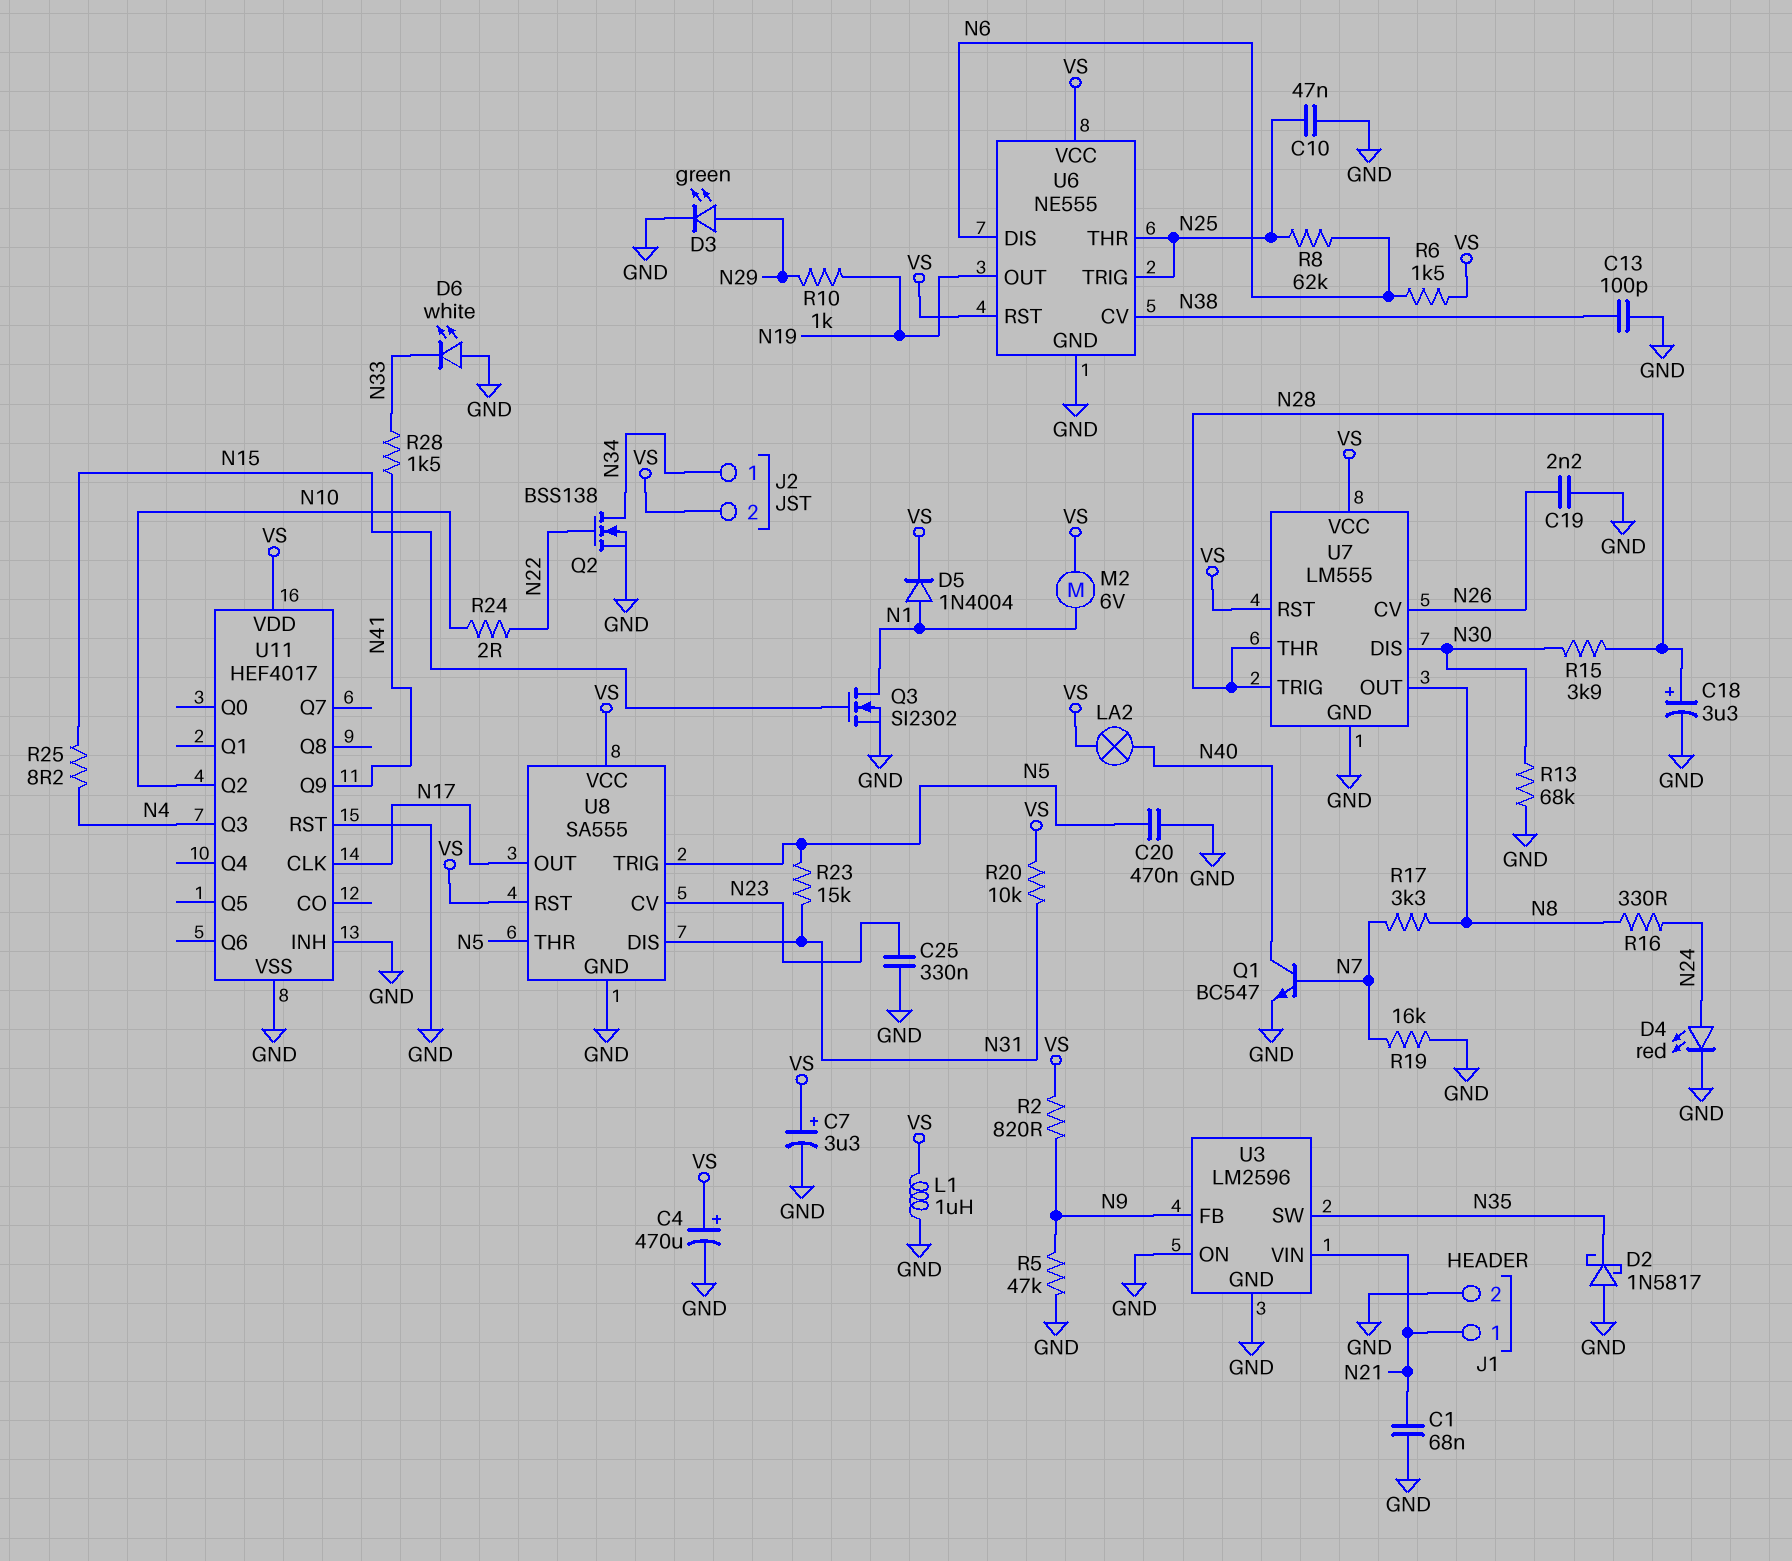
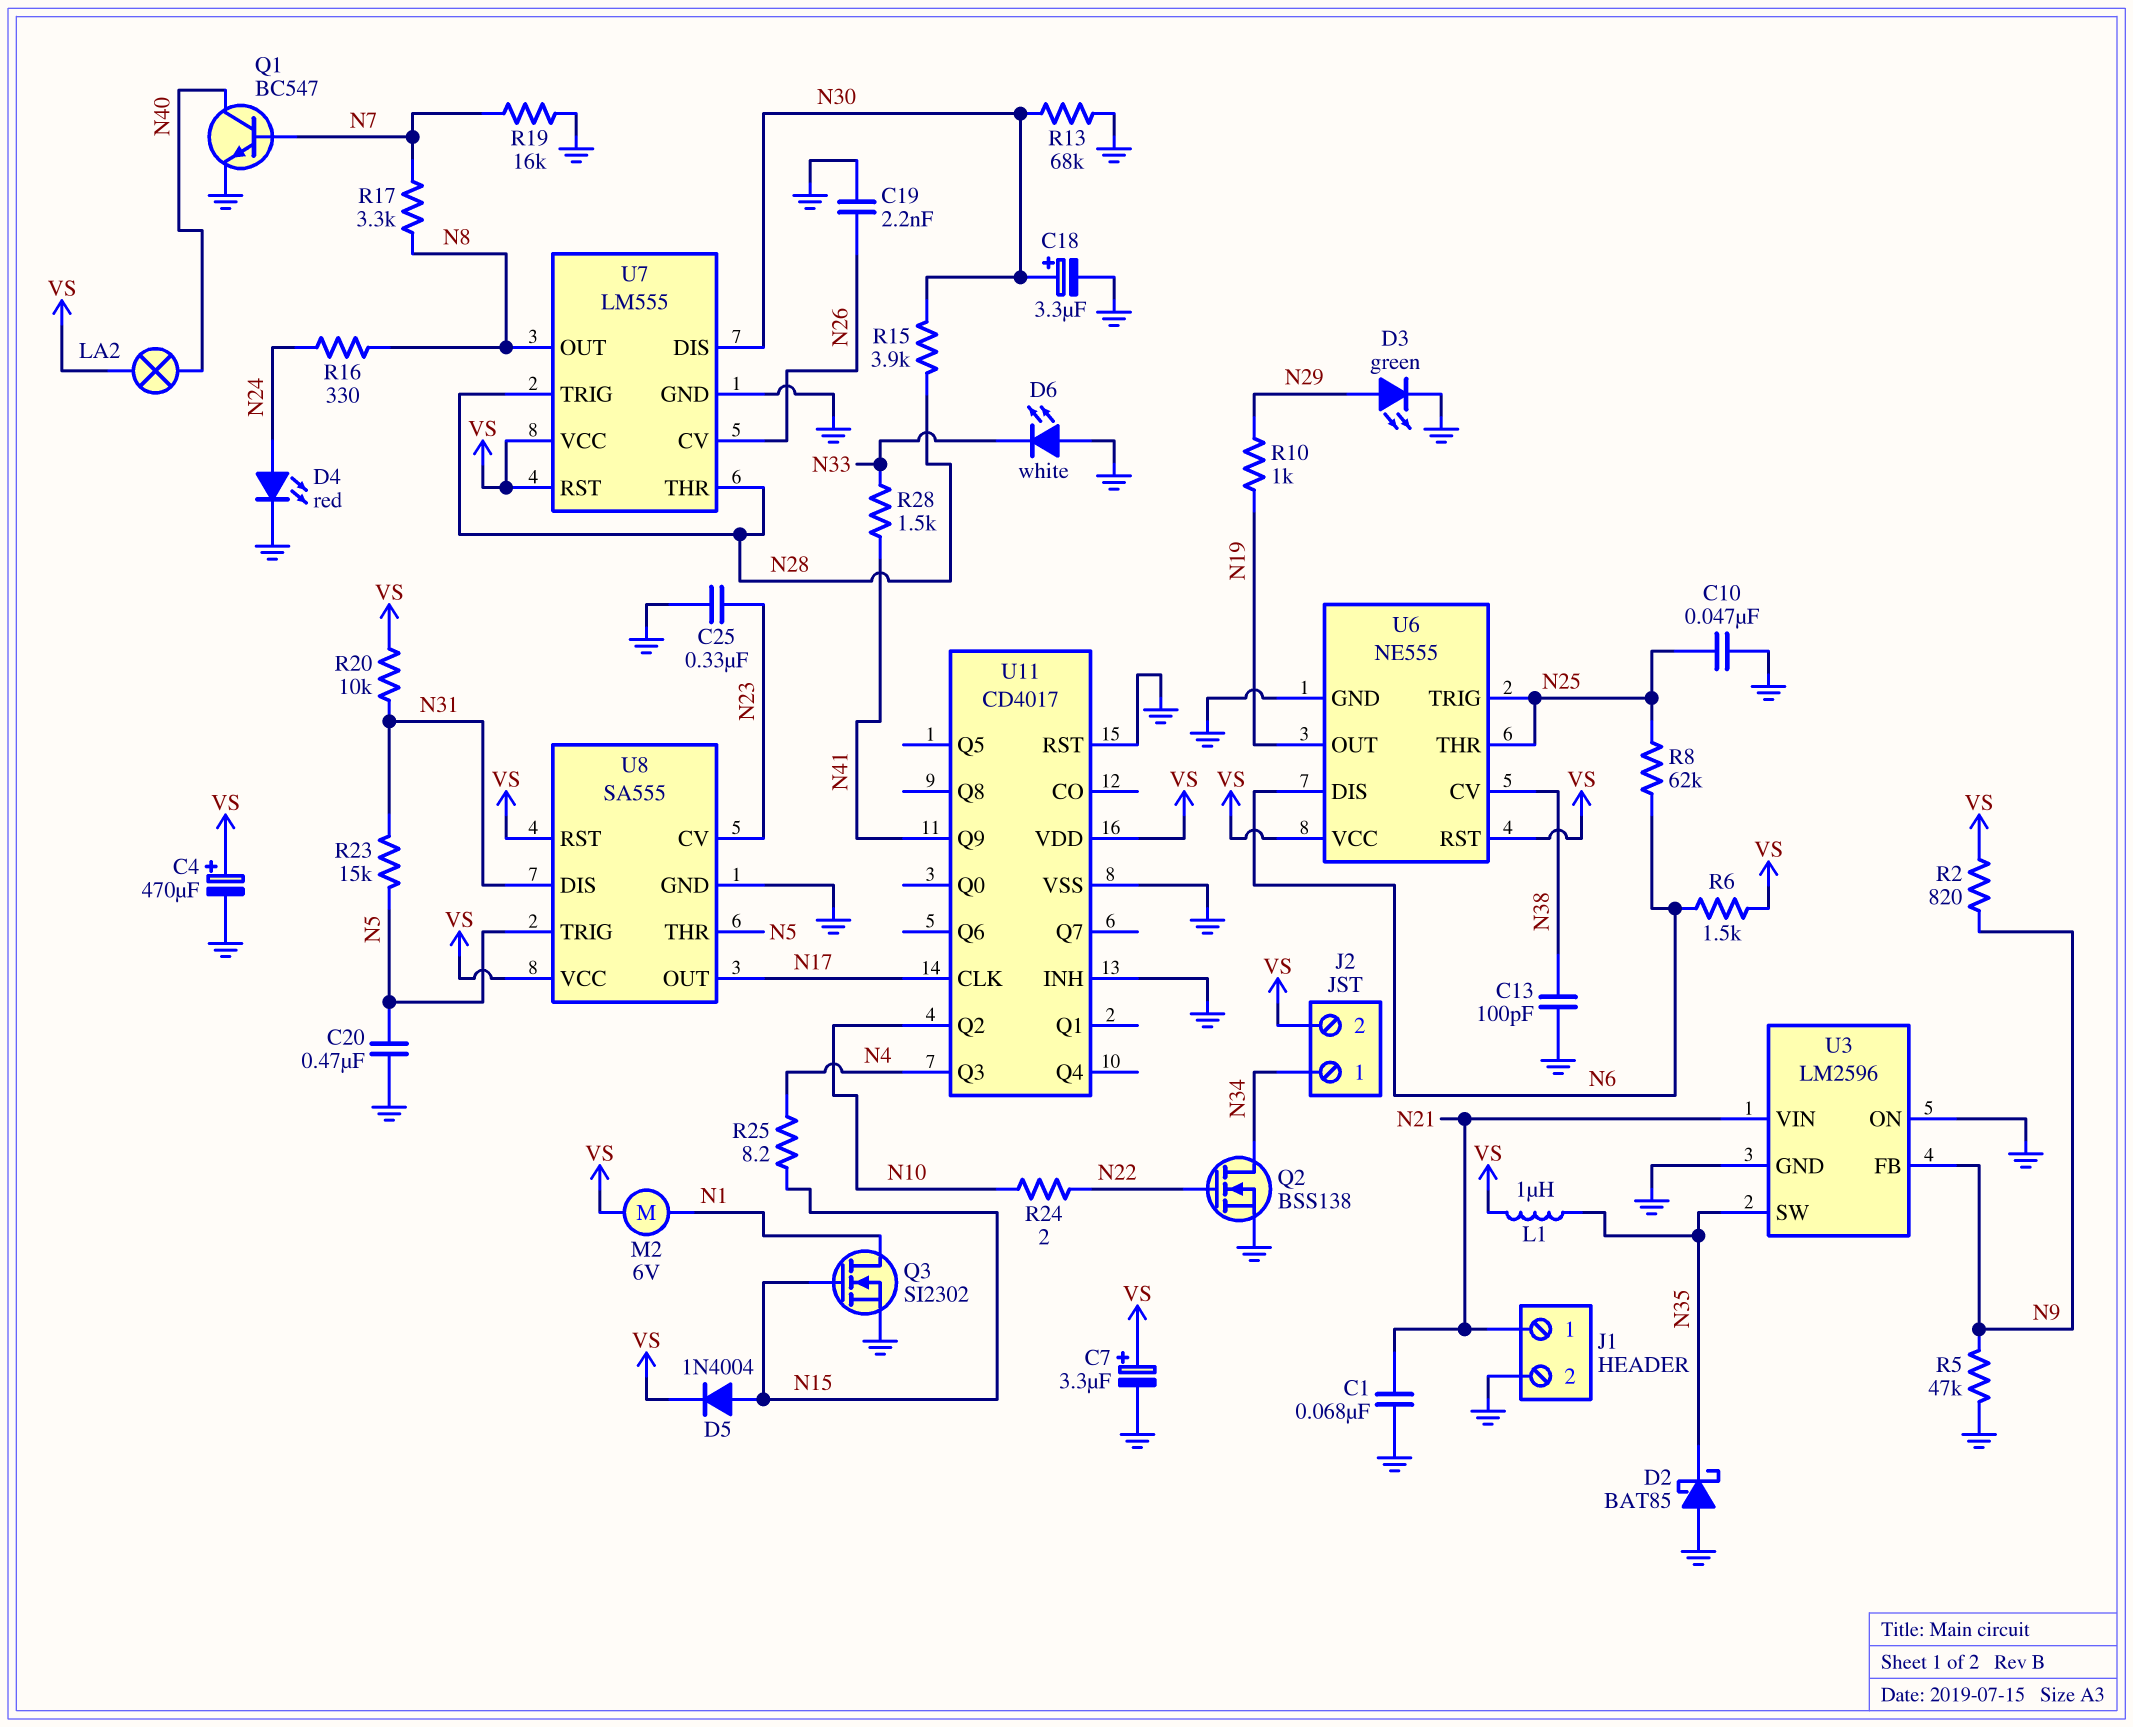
C18: 3.3uF (plus N28, minus GND) -> 3.3uF (plus N30, minus GND)
D2: schottky 1N5817 (A GND, K N35) -> schottky BAT85 (A GND, K N35)
D5: diode 1N4004 (A N1, K VS) -> diode 1N4004 (A N15, K VS)
L1: 1uH (GND, VS) -> 1uH (N35, VS)
U11: HEF4017 -> CD4017

